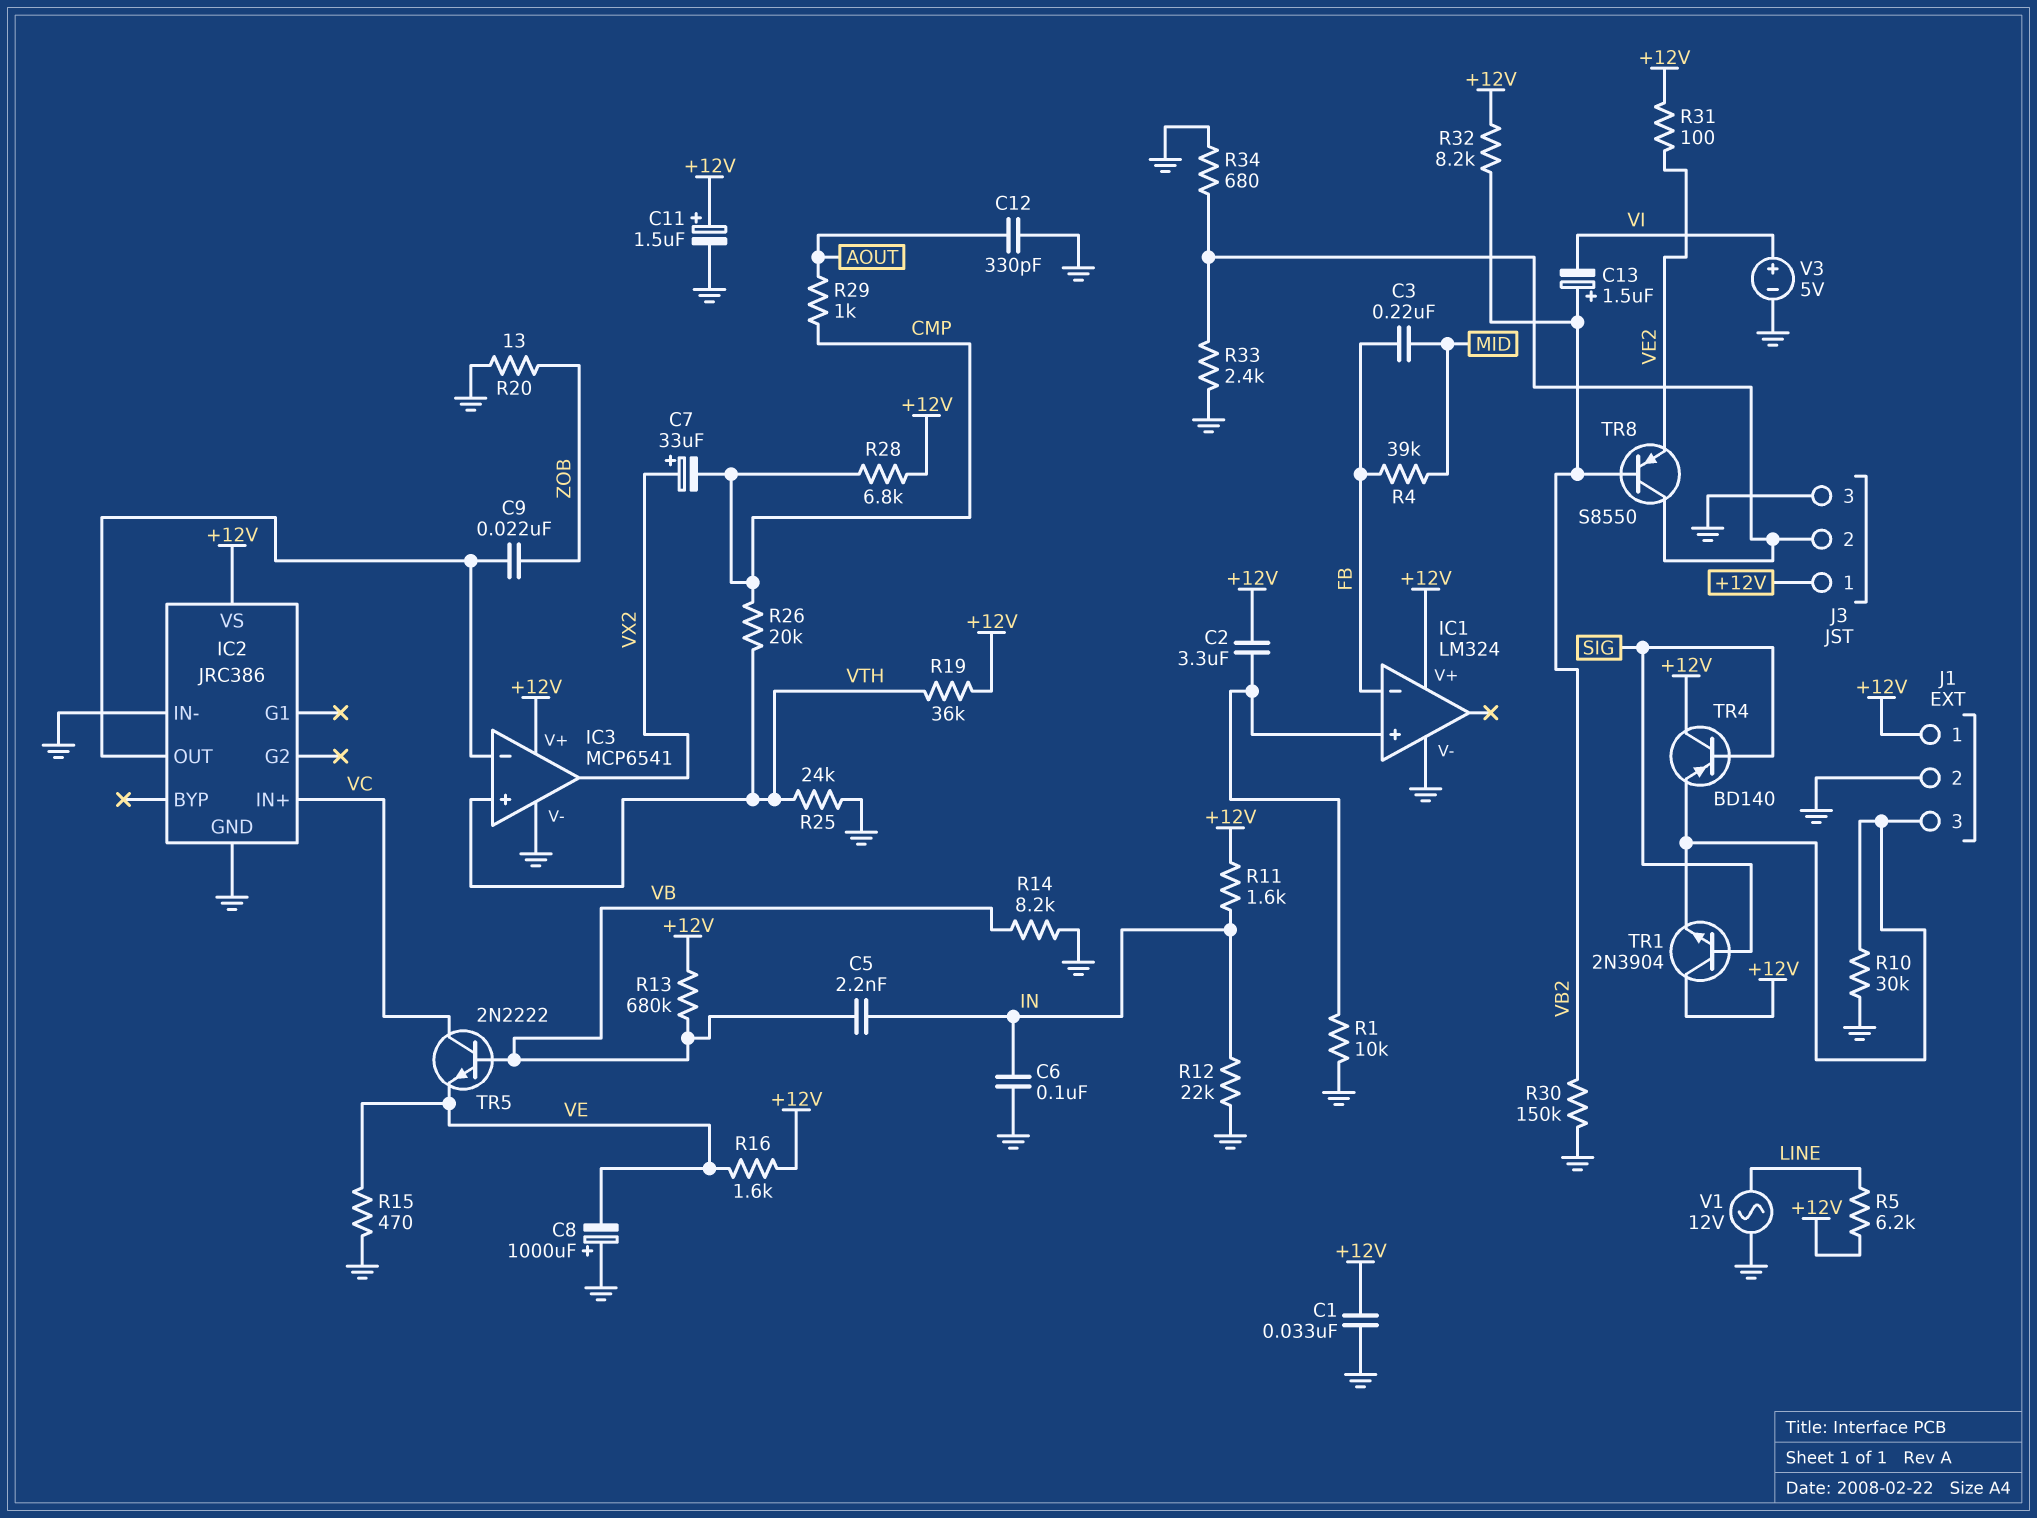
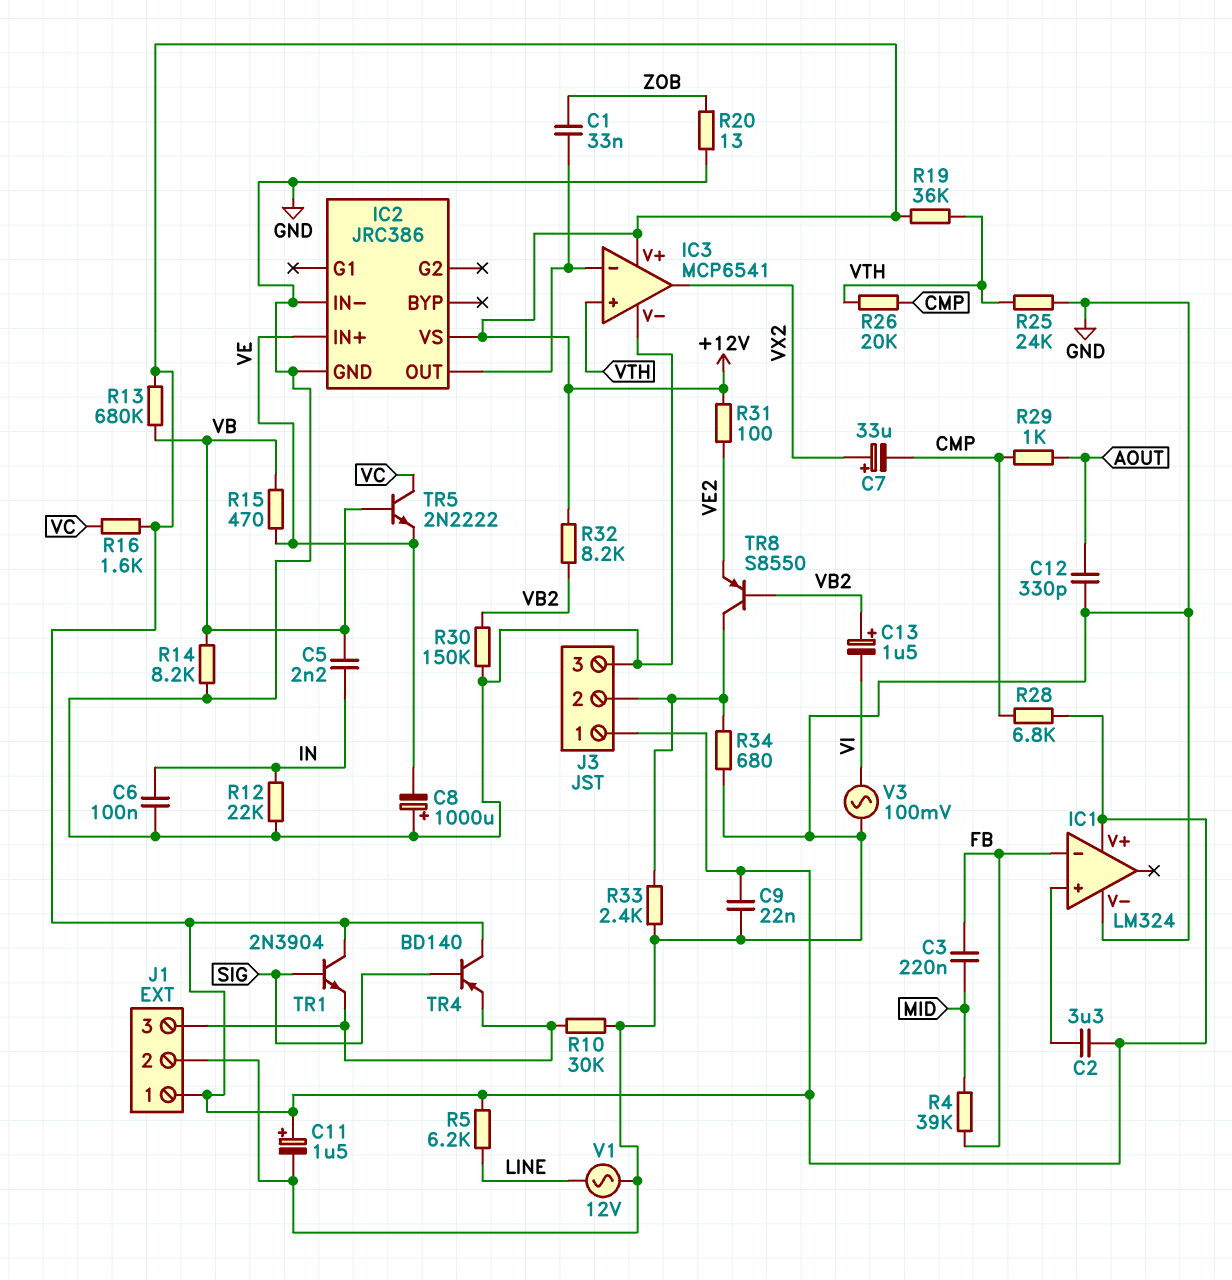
C1: 33nF (+12V, GND) -> 33nF (IC2/OUT, ZOB)
C9: 22nF (IC2/OUT, ZOB) -> 22nF (+12V, GND)
IC2 pin IN+: VC -> VE
R1: 10k (GND, IC1/in+) -> none
R11: 1.6k (+12V, IN) -> none
R15: 470 (GND, VE) -> 470 (VB, VE)
R16: 1.6k (+12V, VE) -> 1.6k (+12V, VC)
V3: 5V (plus VI, minus GND) -> AC 100mV (GND, VI)

